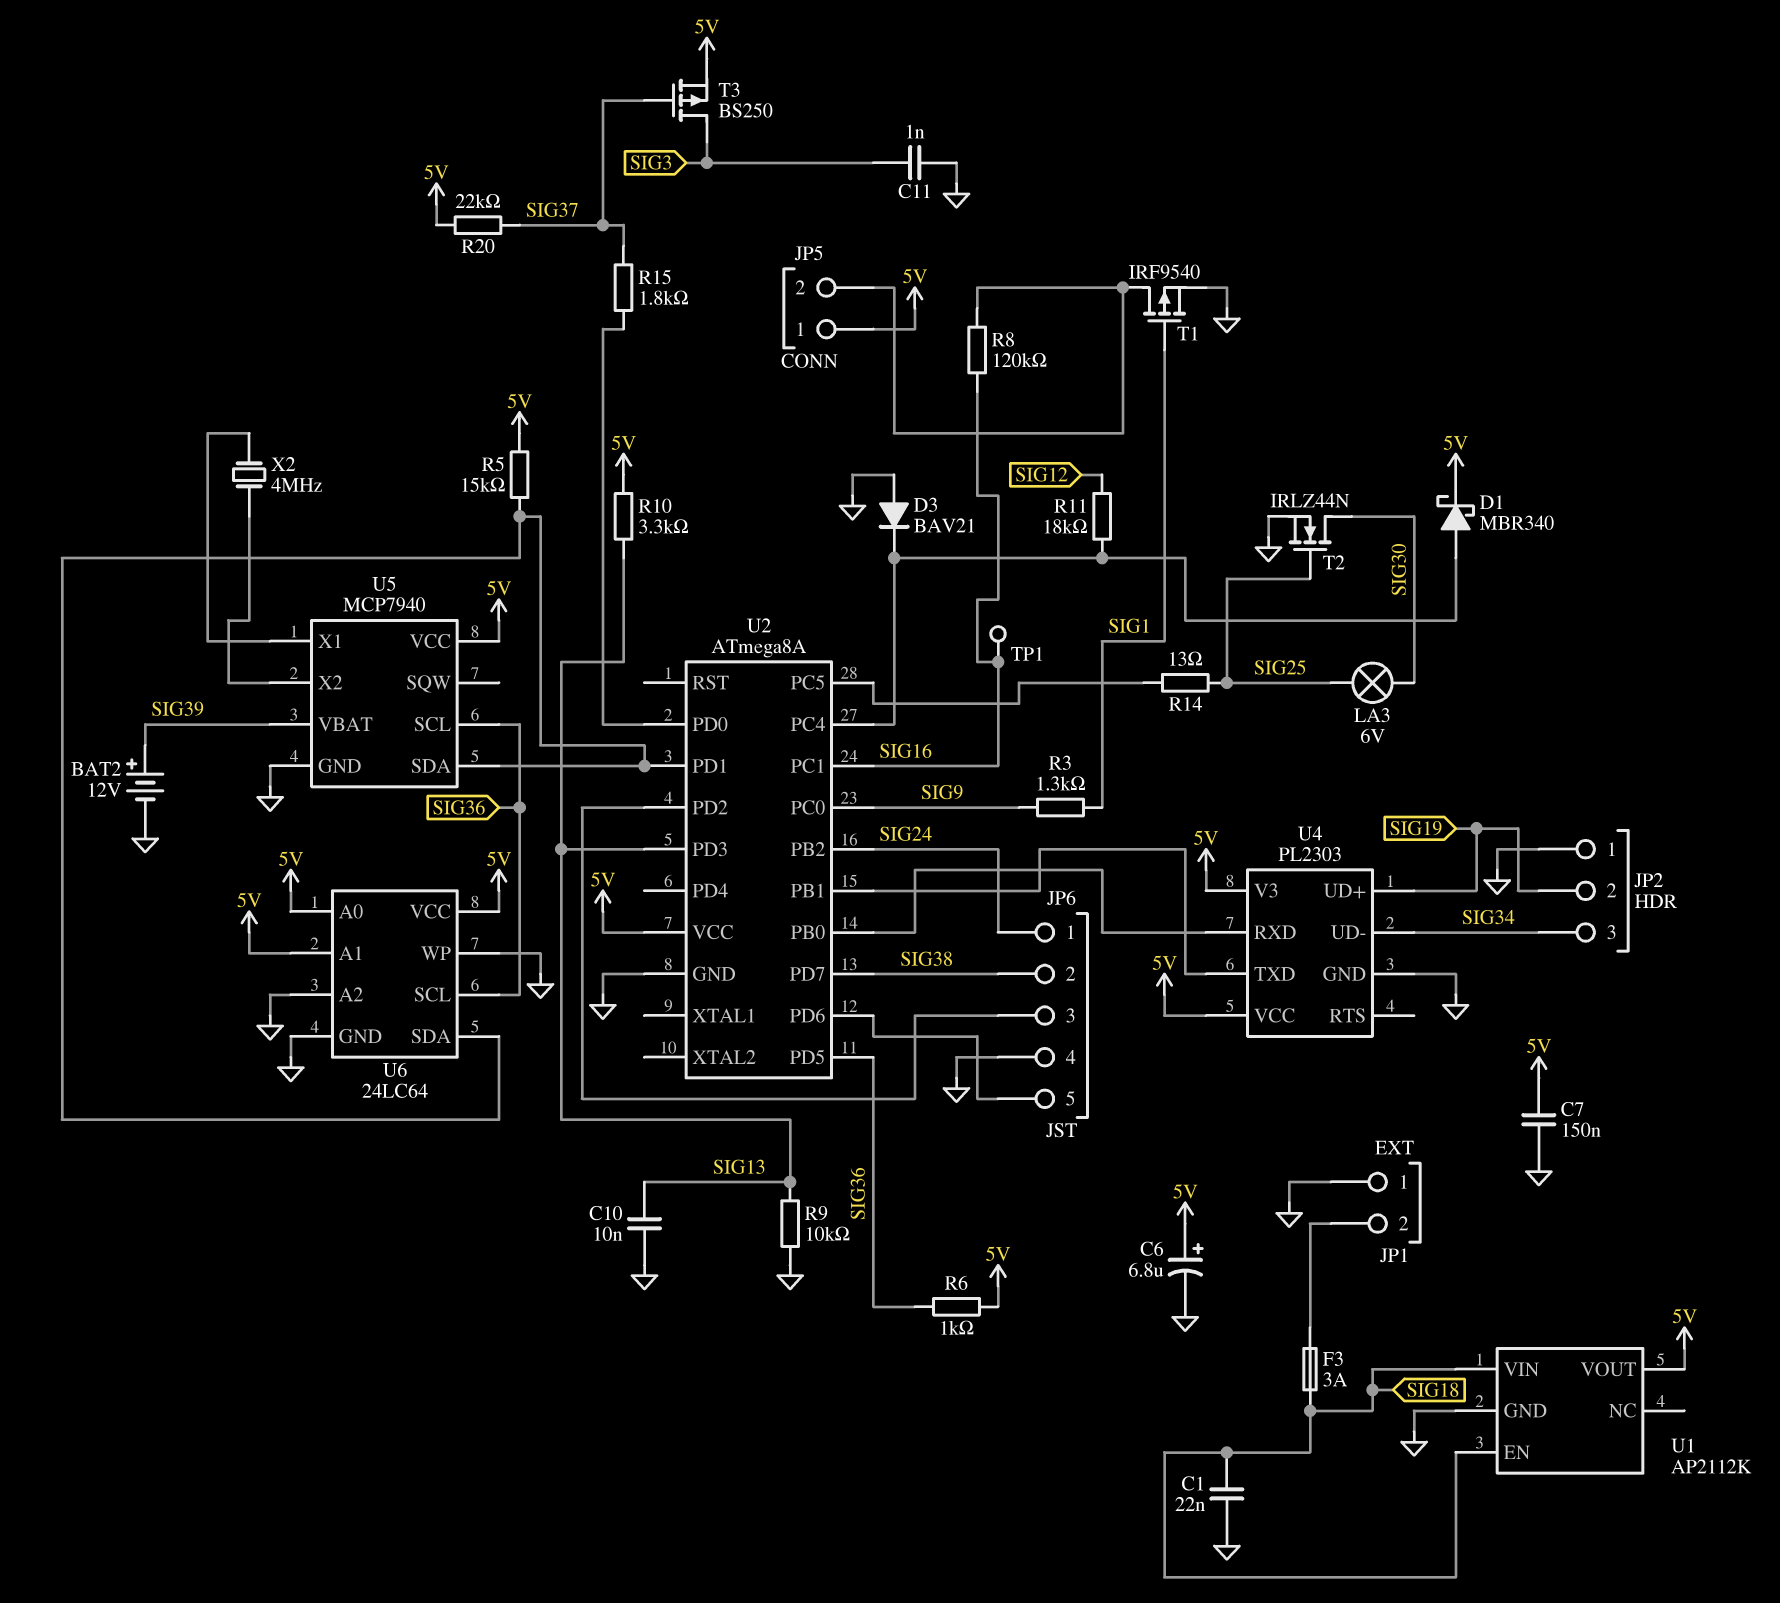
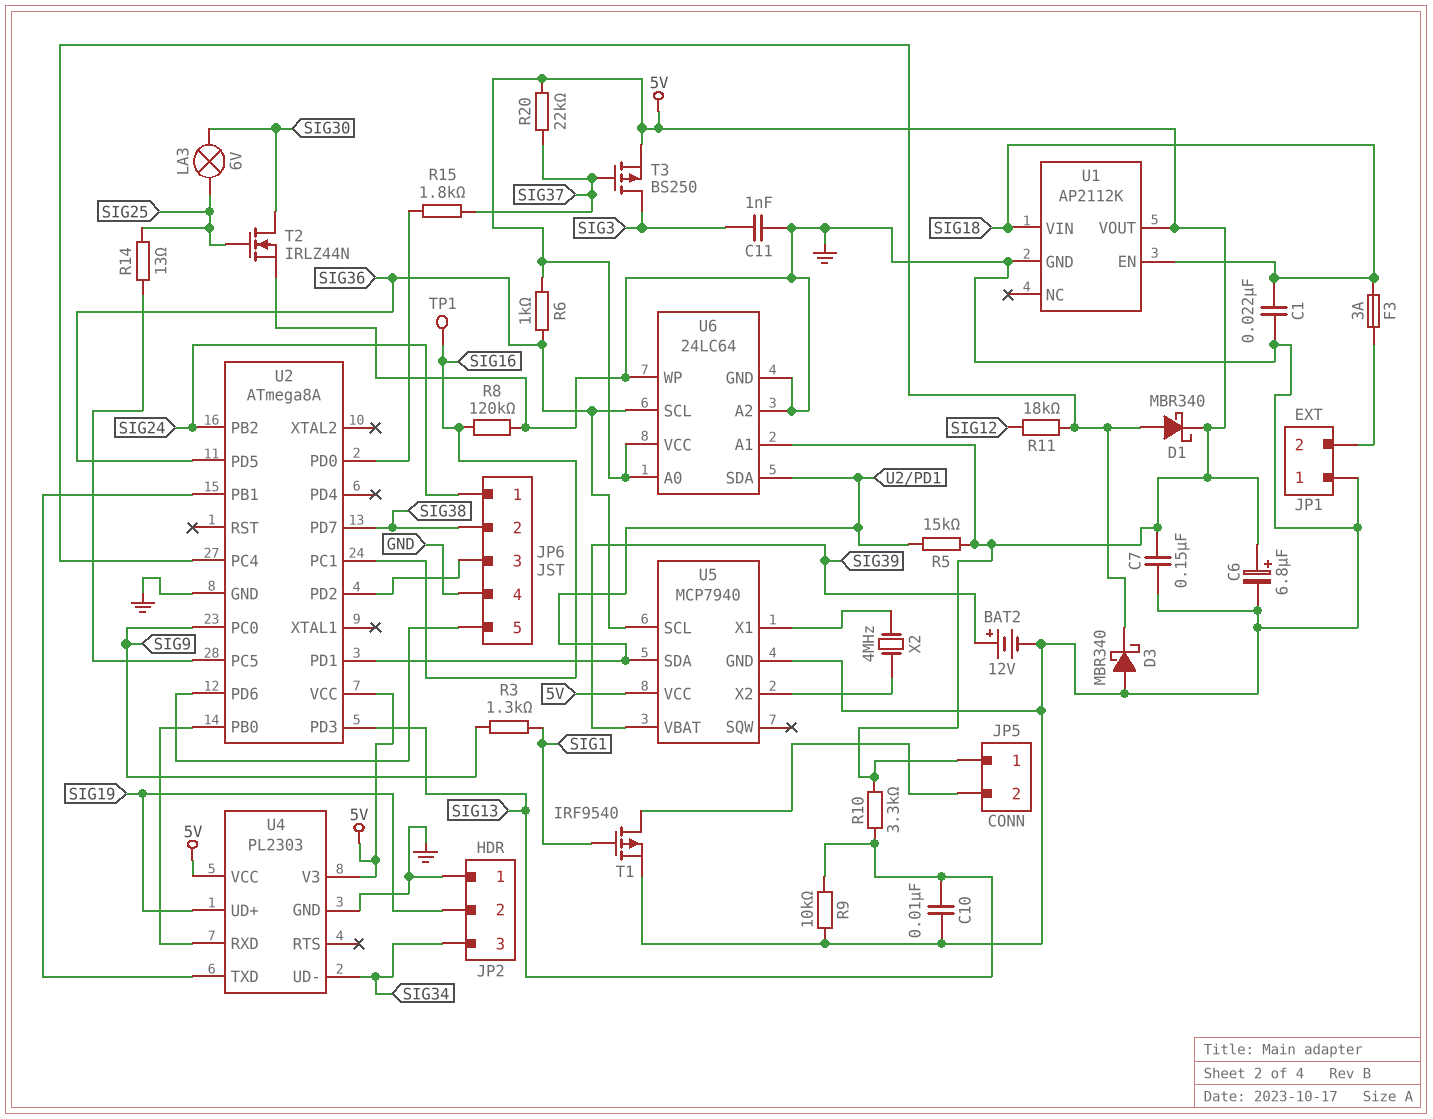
D3: diode BAV21 (A GND, K U2/PC4) -> schottky MBR340 (A GND, K U2/PC4)
R8: 120k (JP5/2, SIG16) -> 120k (GND, SIG16)

